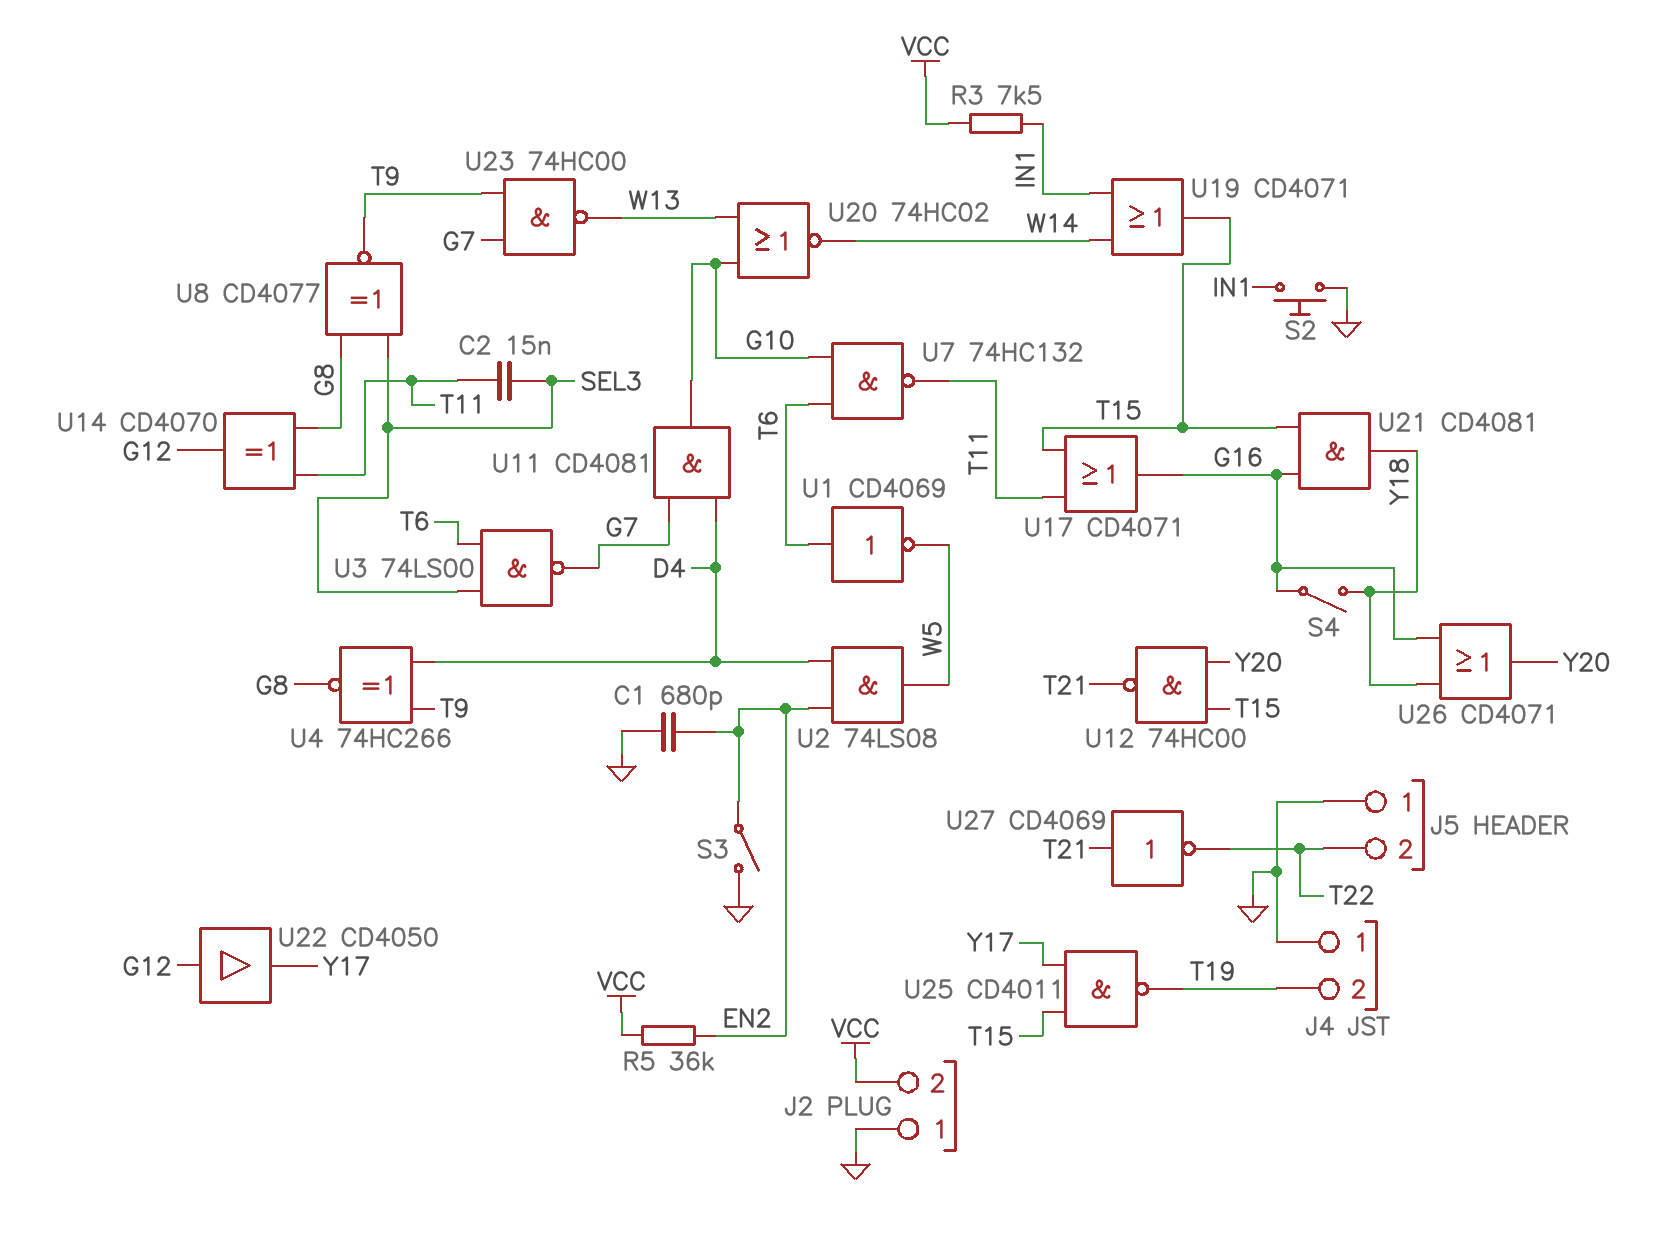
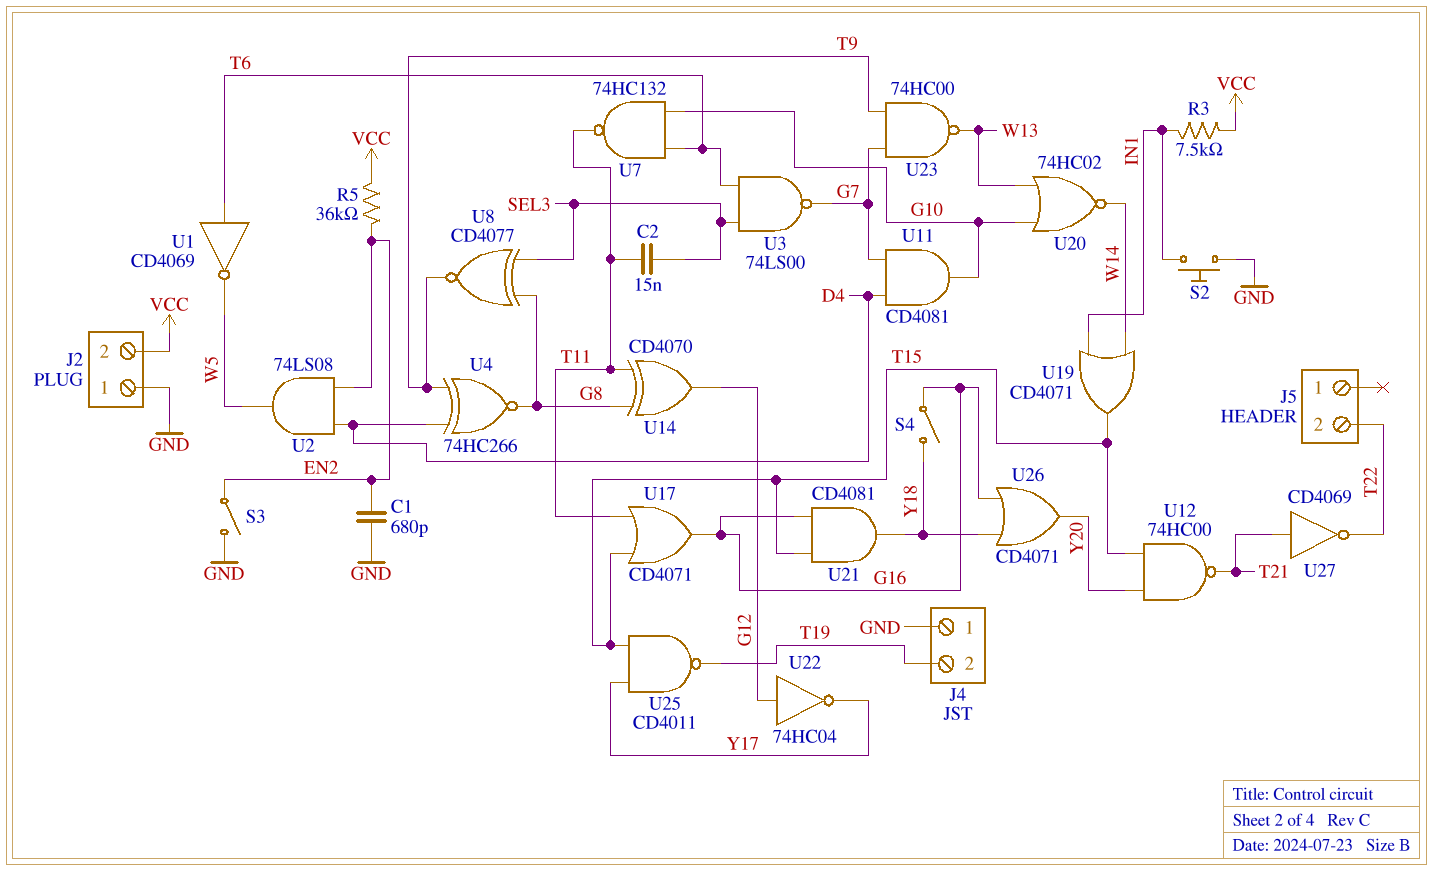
J5 pin 1: GND -> none
U22: buffer CD4050 (in G12, out Y17) -> NOT 74HC04 (in G12, out Y17)

